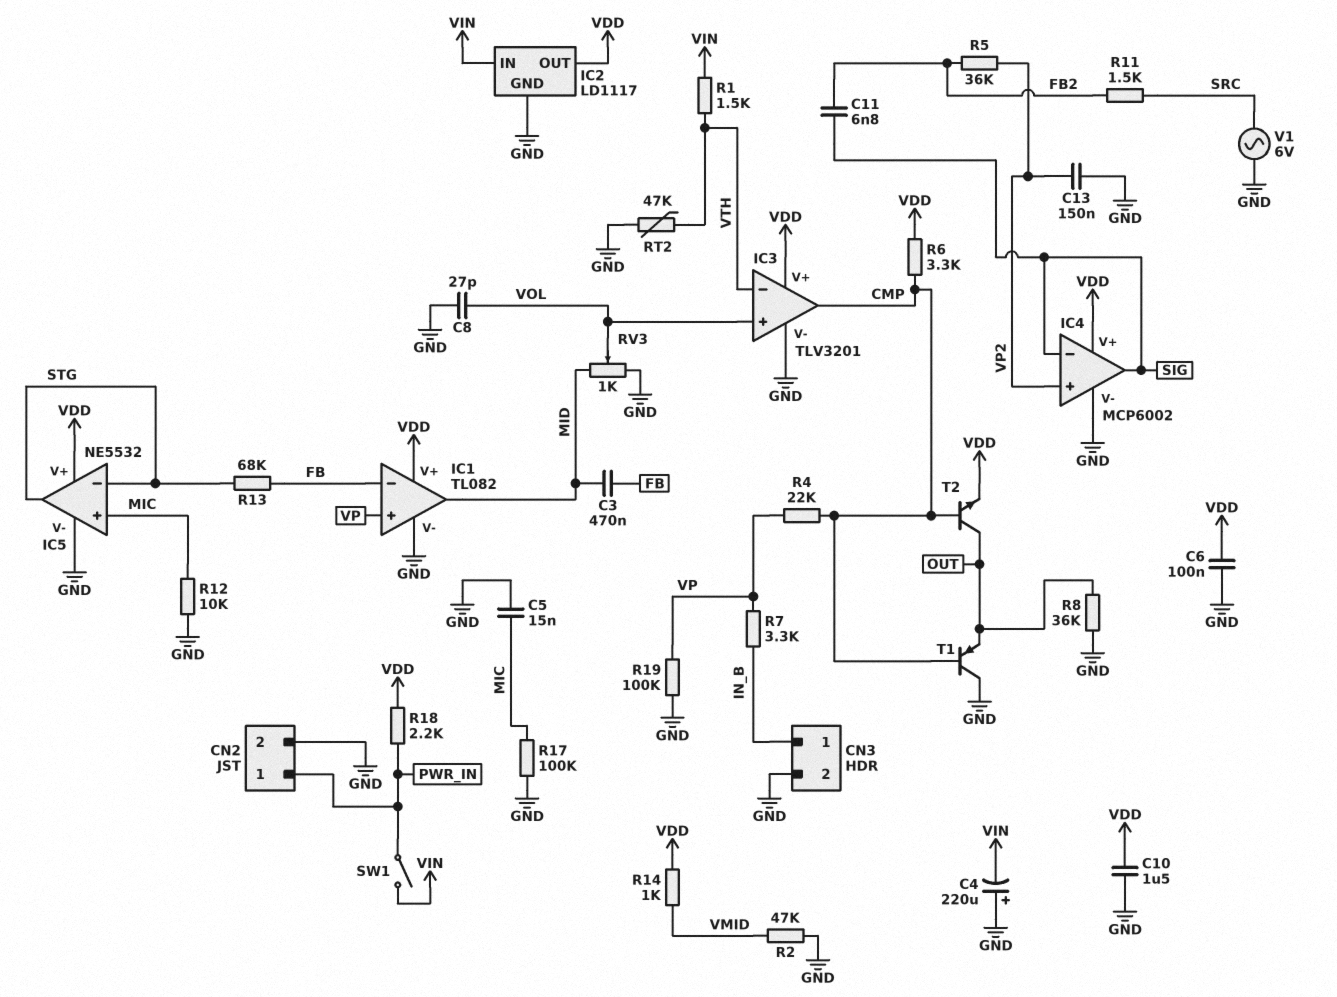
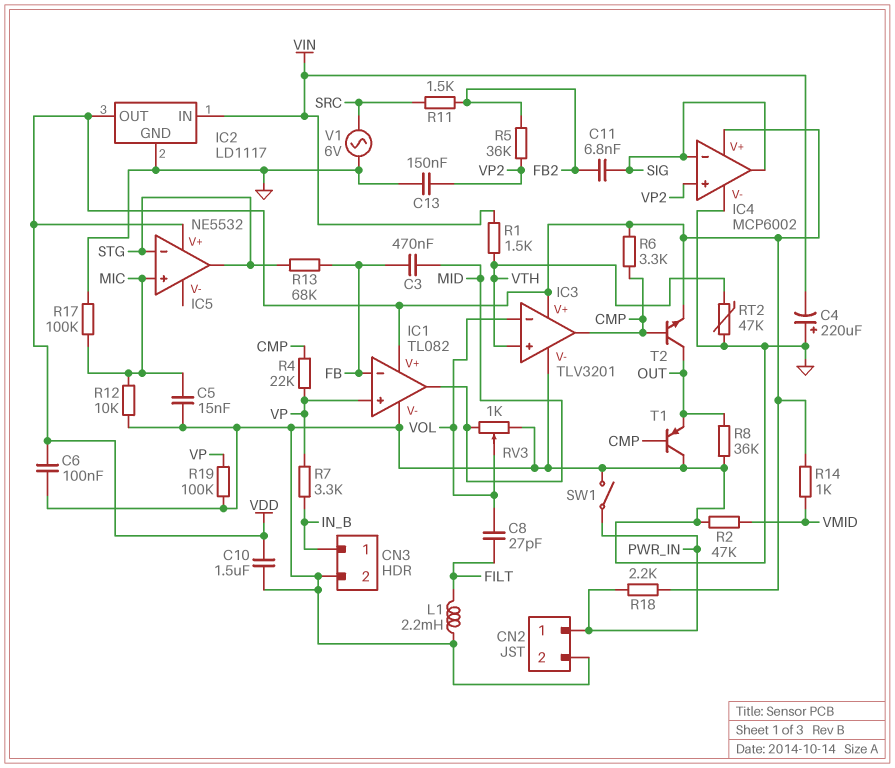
C8: 27pF (GND, VOL) -> 27pF (FILT, VOL)
IC3 pin in+: VOL -> VTH
IC3 pin in-: VTH -> VOL
IC5 pin V-: GND -> none
L1: none -> 2.2mH (FILT, GND)
SW1: switch (PWR_IN, VIN) -> switch (GND, PWR_IN)

